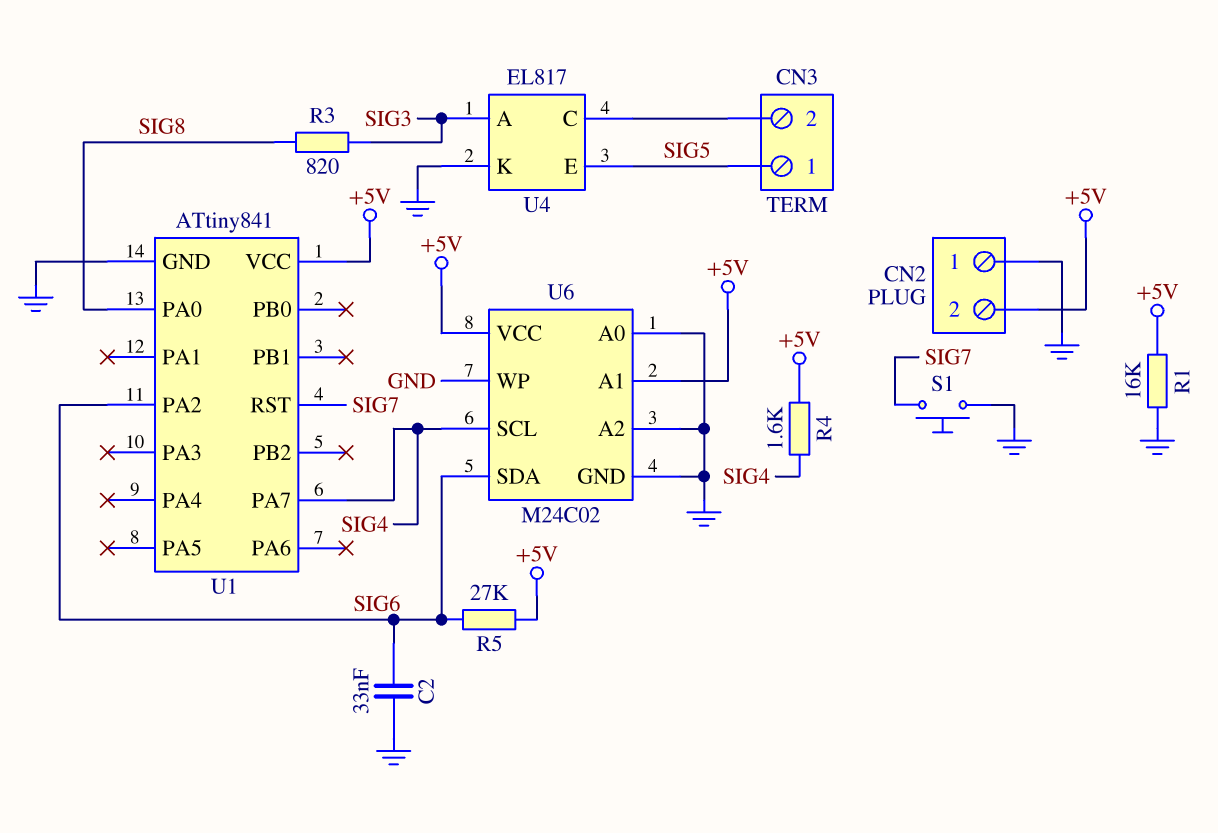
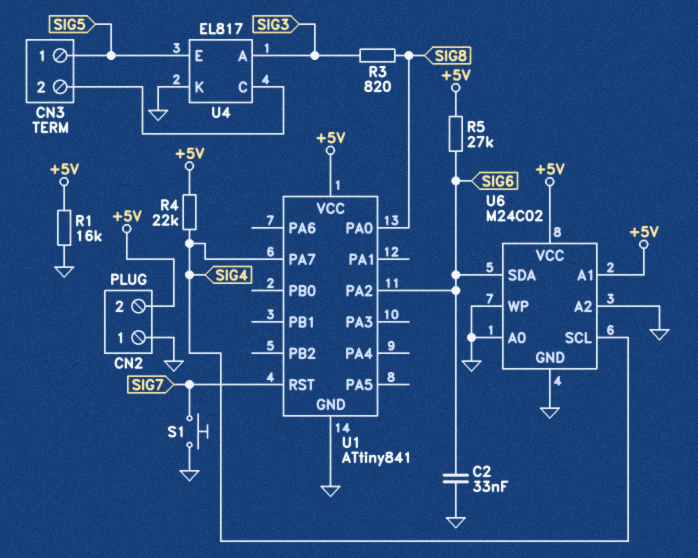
R4: 1.6k (+5V, SIG4) -> 22k (+5V, SIG4)

